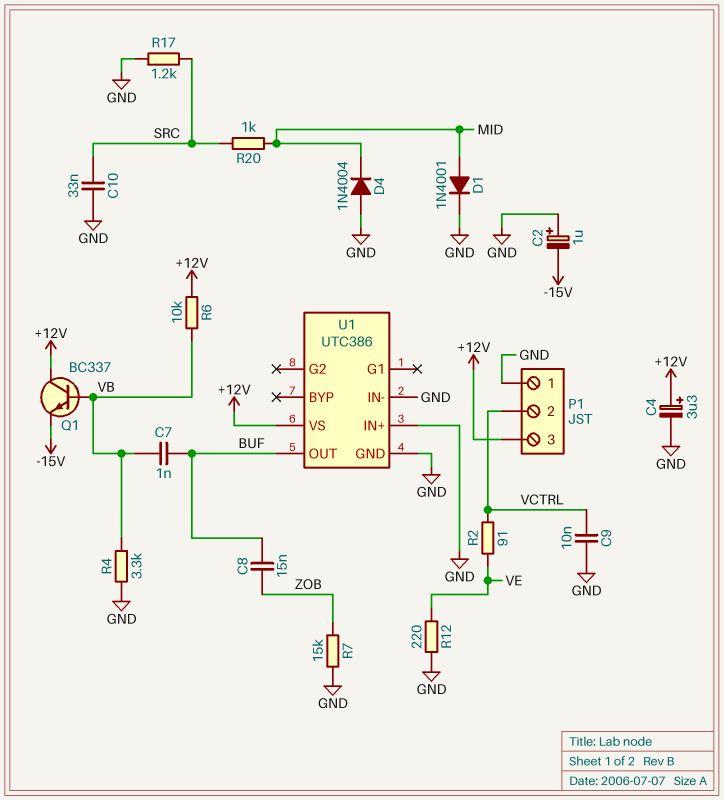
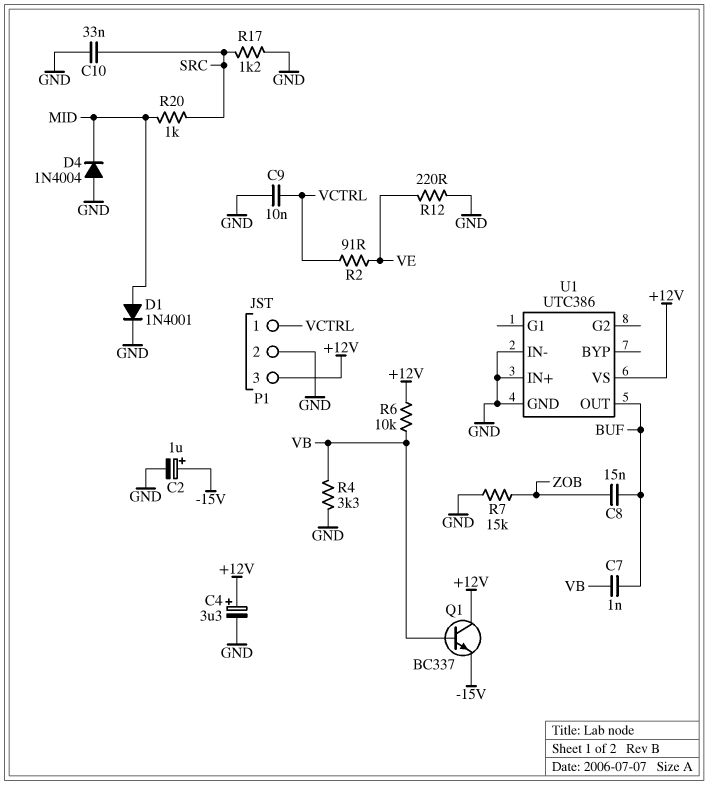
C2: 1uF (plus GND, minus -15V) -> 1uF (plus -15V, minus GND)
P1 pin 1: GND -> VCTRL
P1 pin 2: VCTRL -> GND

